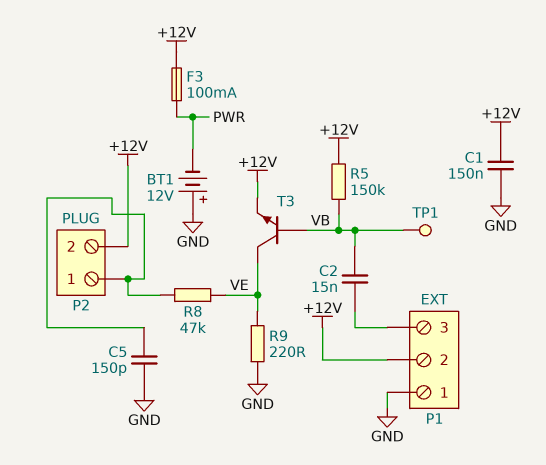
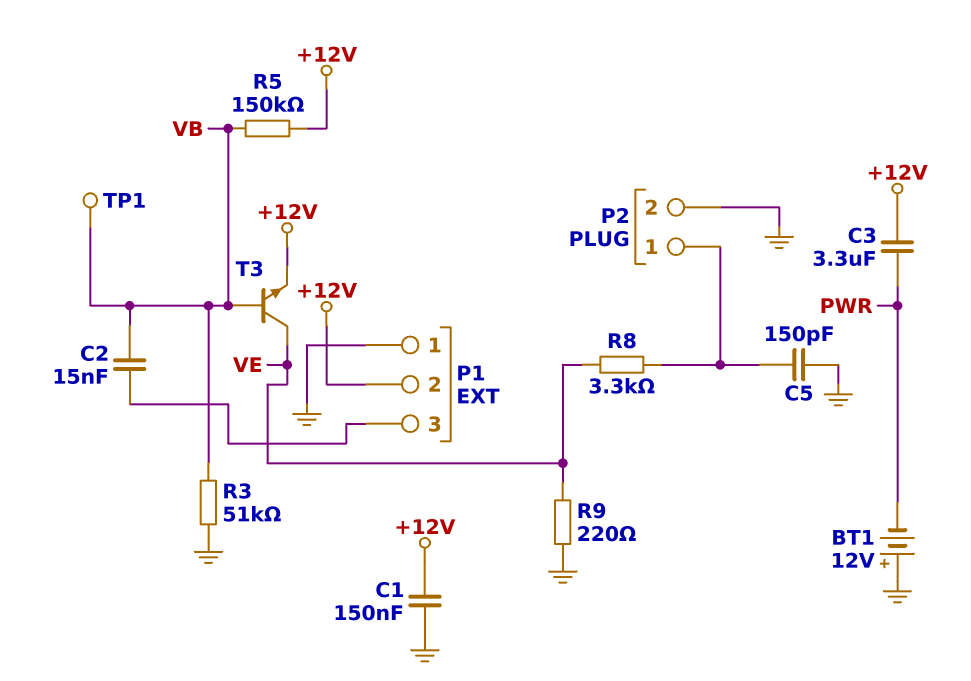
C3: none -> 3.3uF (+12V, PWR)
F3: 100mA (+12V, PWR) -> none
P2 pin 2: +12V -> GND
R3: none -> 51k (GND, VB)
R8: 47k (P2/1, VE) -> 3.3k (P2/1, VE)

